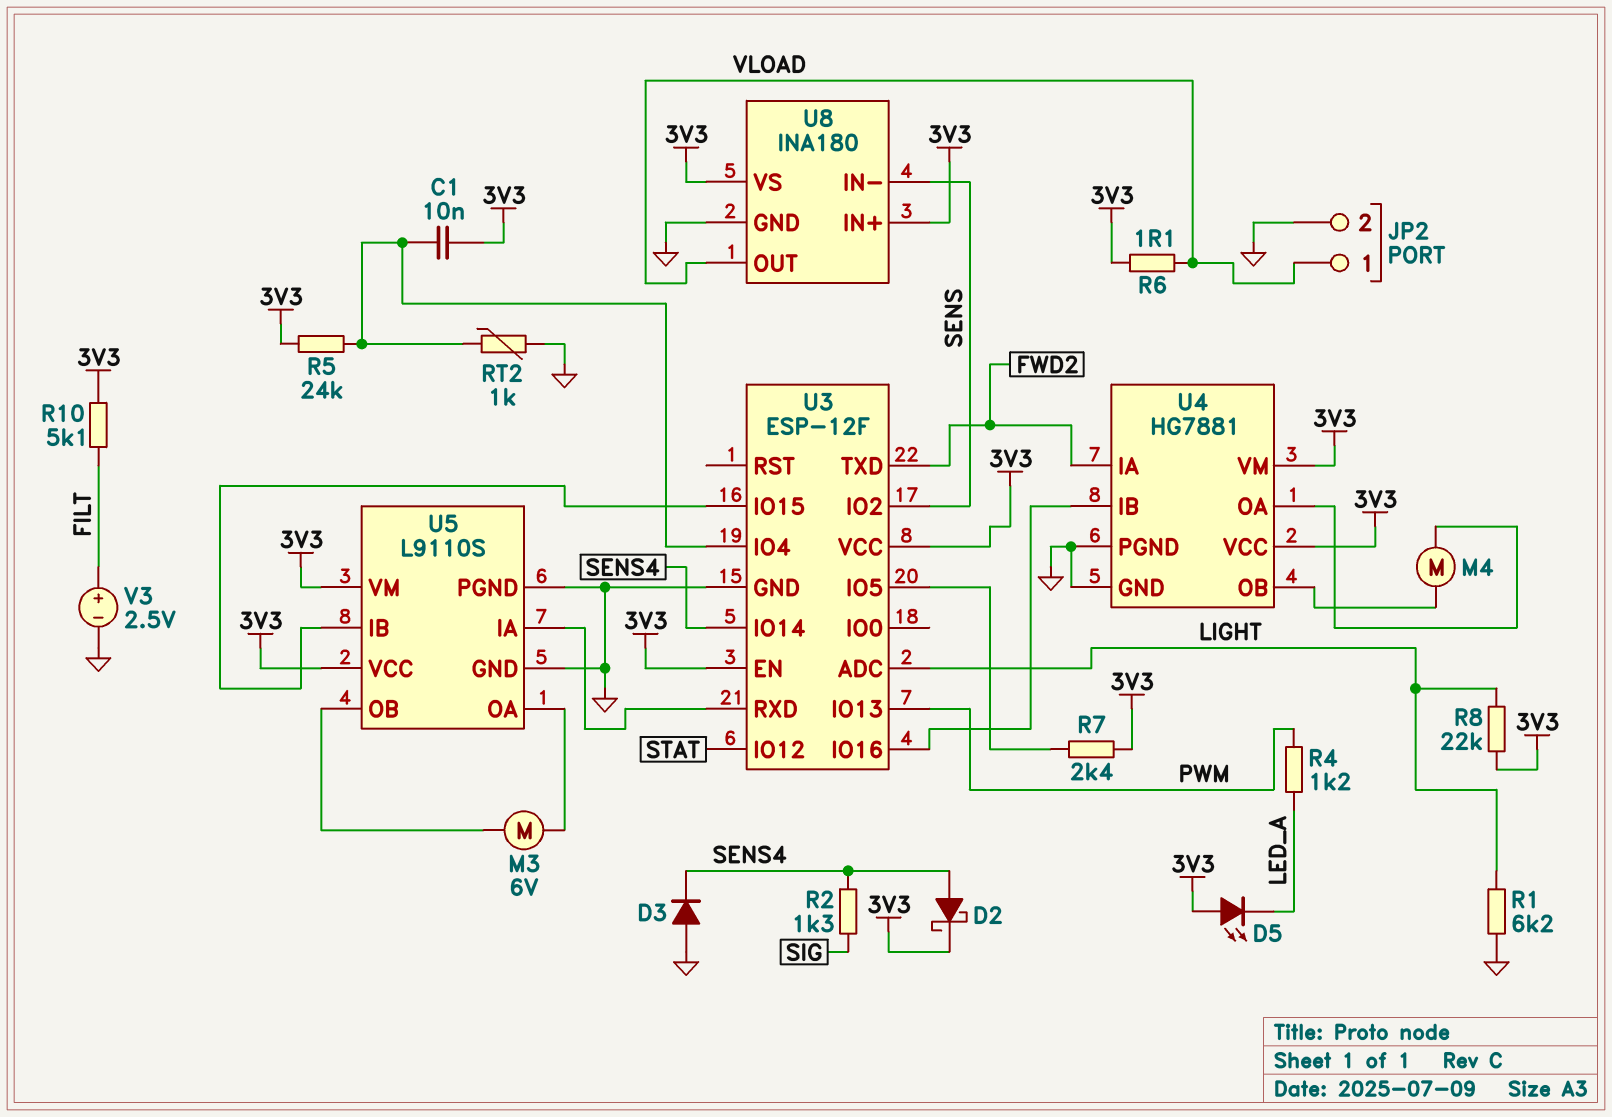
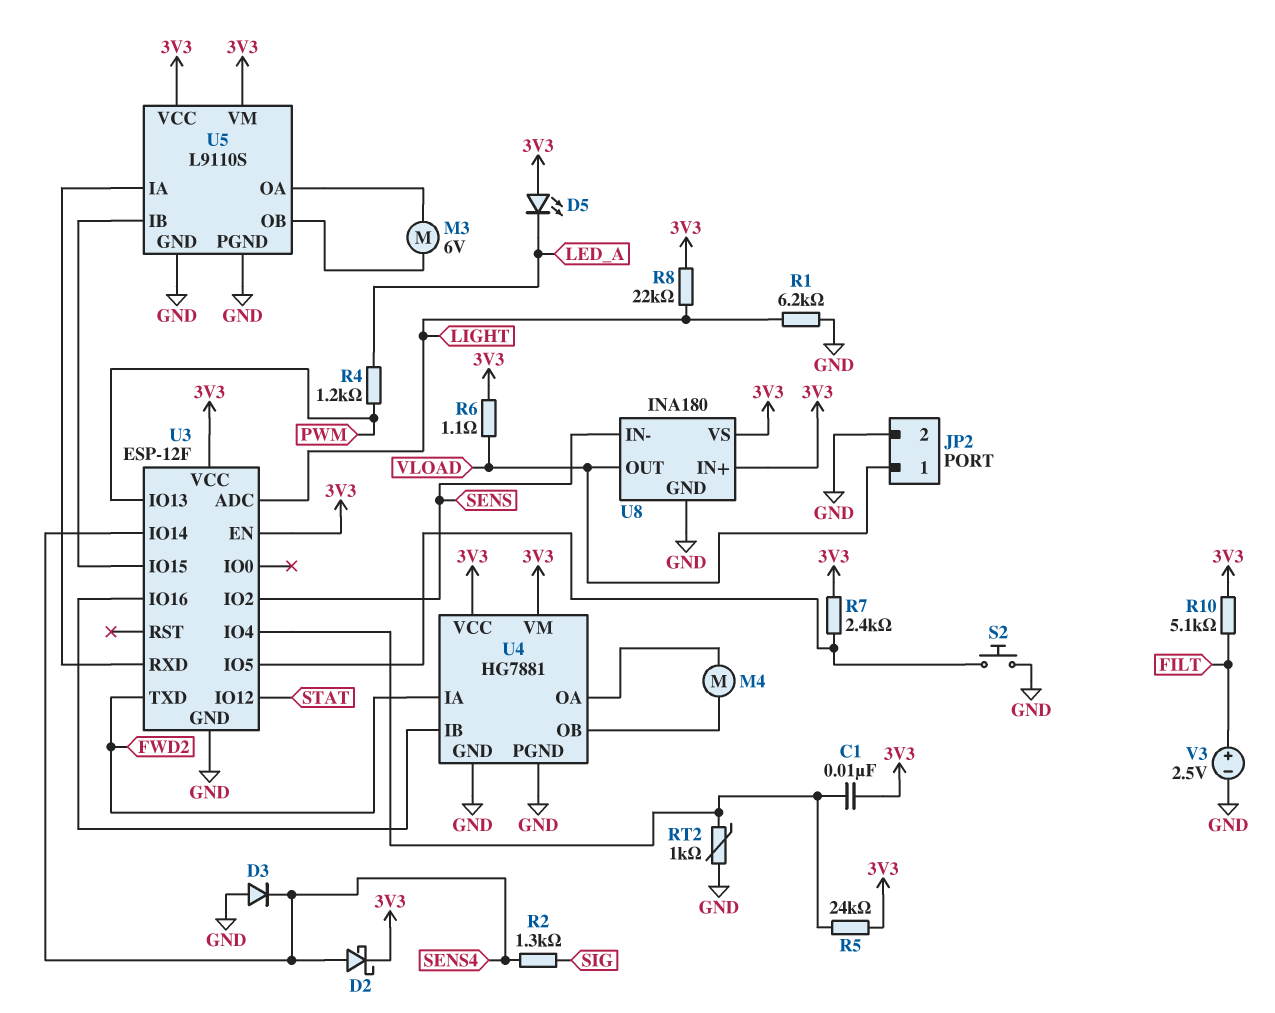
S2: none -> button (GND, U3/IO5)

